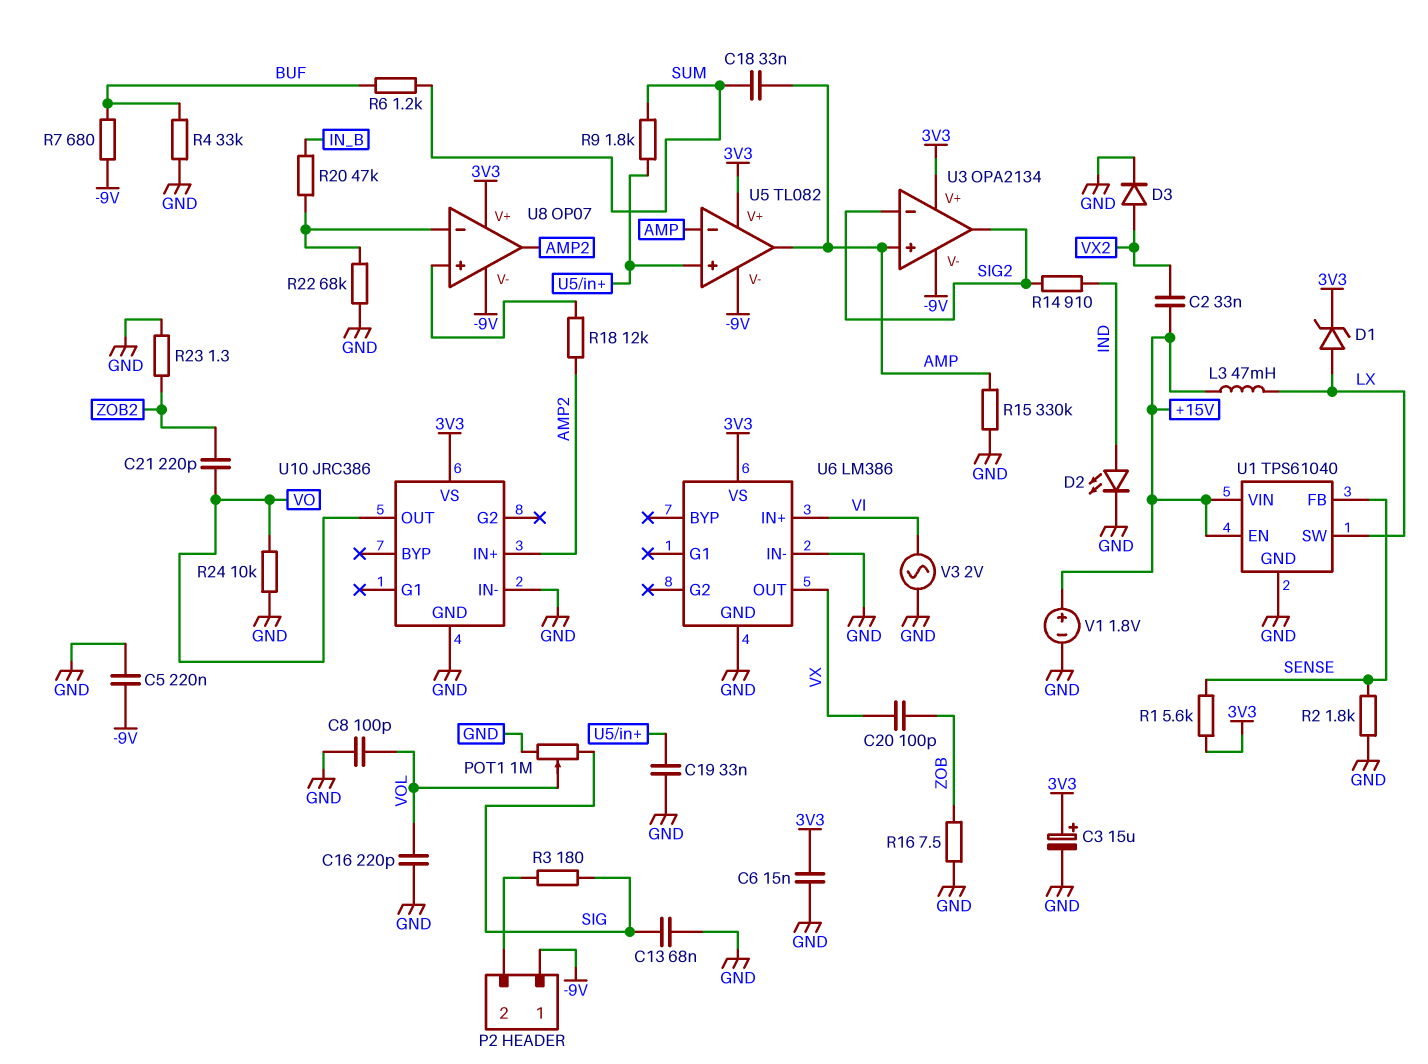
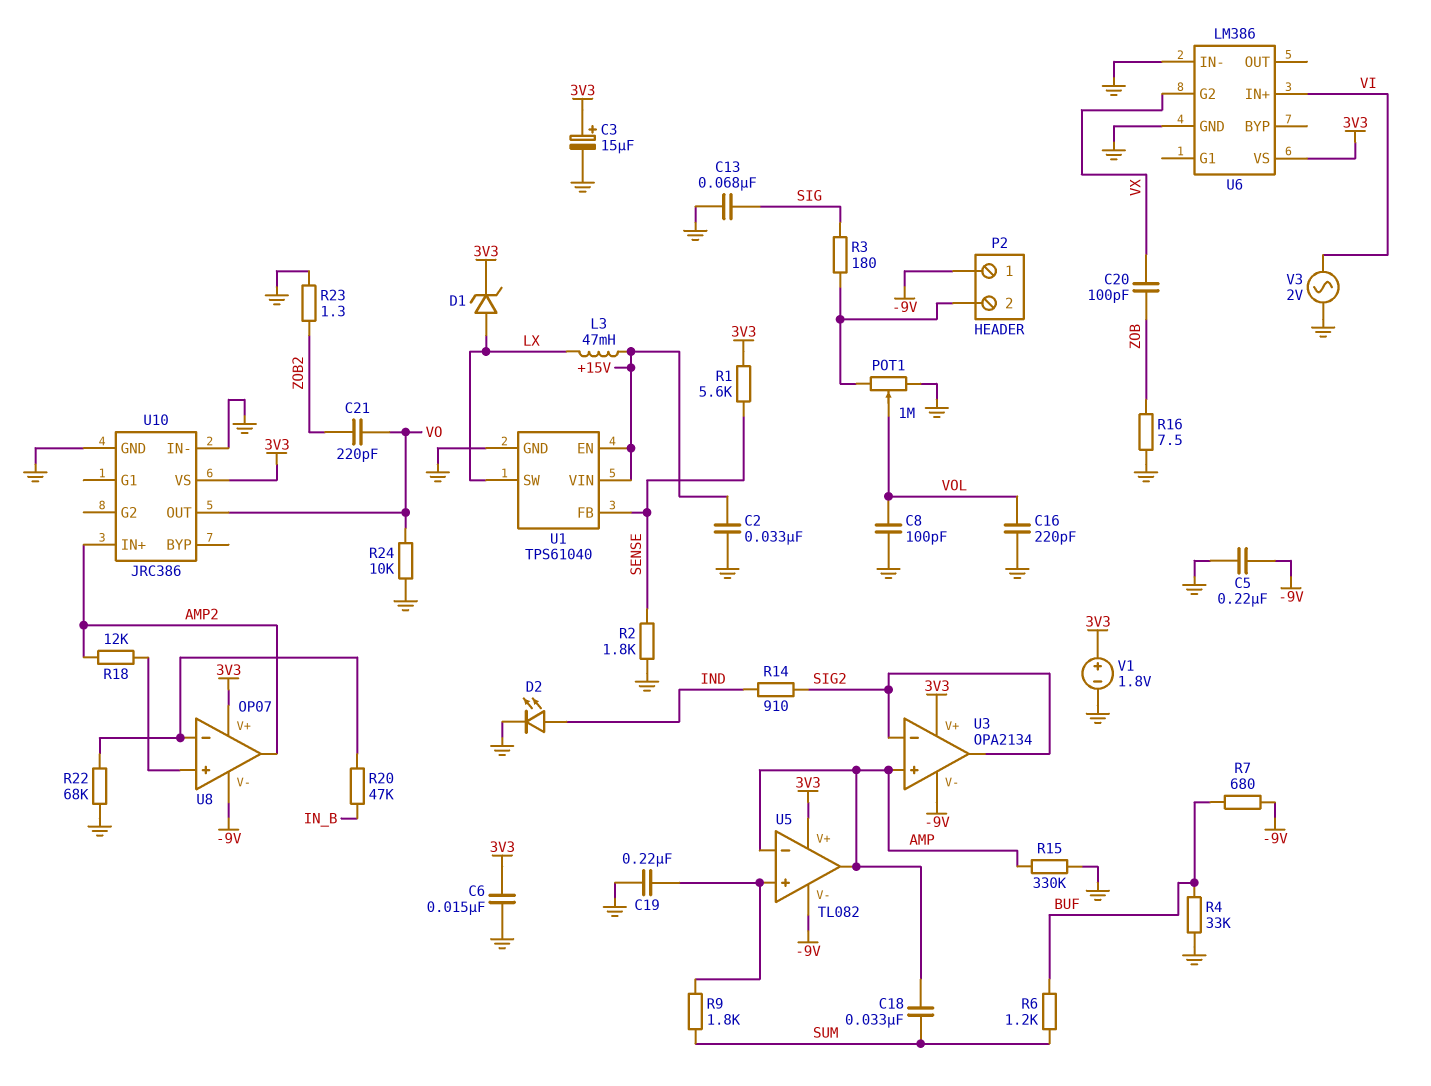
C2: 33nF (+15V, VX2) -> 33nF (+15V, GND)
C19: 33nF (GND, U5/in+) -> 220nF (GND, U5/in+)
D3: diode (A VX2, K GND) -> none
POT1: 1M (GND, SIG, wiper VOL) -> 1M (GND, P2/2, wiper VOL)
U6 pin G2: none -> VX
U6 pin OUT: VX -> none
V1: 1.8V (plus +15V, minus GND) -> 1.8V (plus 3V3, minus GND)

